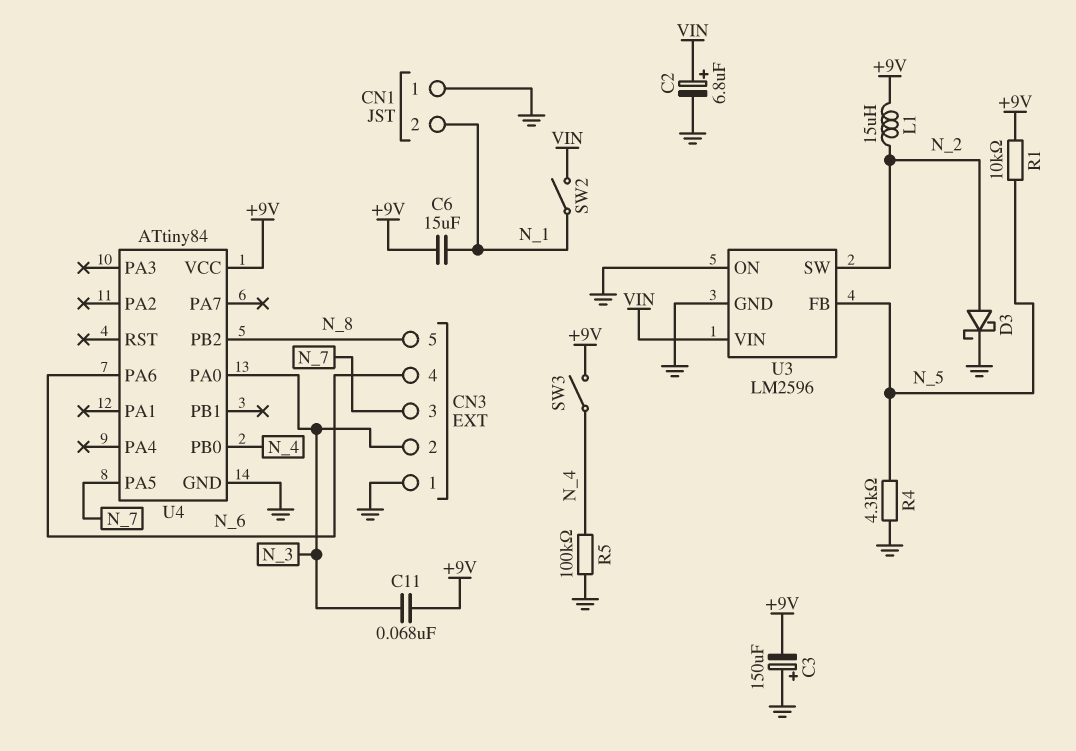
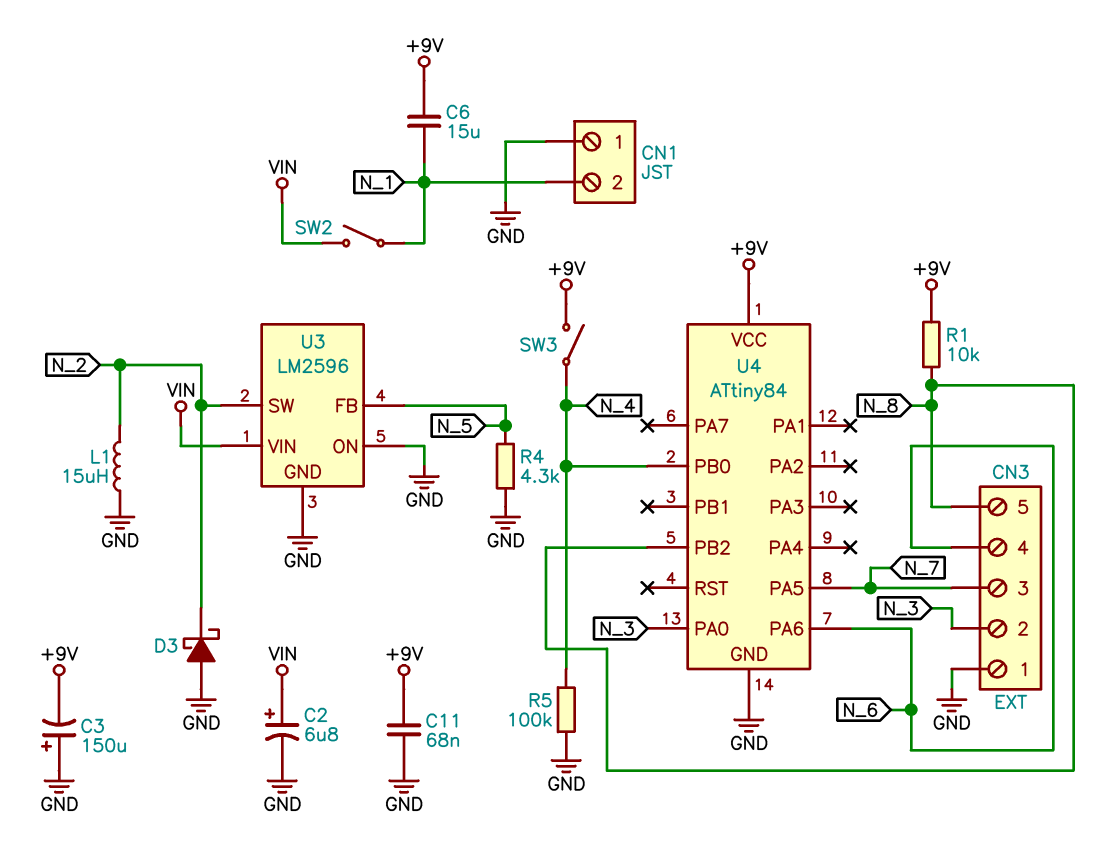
C11: 68nF (+9V, N_3) -> 68nF (+9V, GND)
D3: schottky (A N_2, K GND) -> schottky (A GND, K N_2)
L1: 15uH (+9V, N_2) -> 15uH (GND, N_2)
R1: 10k (+9V, N_5) -> 10k (+9V, N_8)

